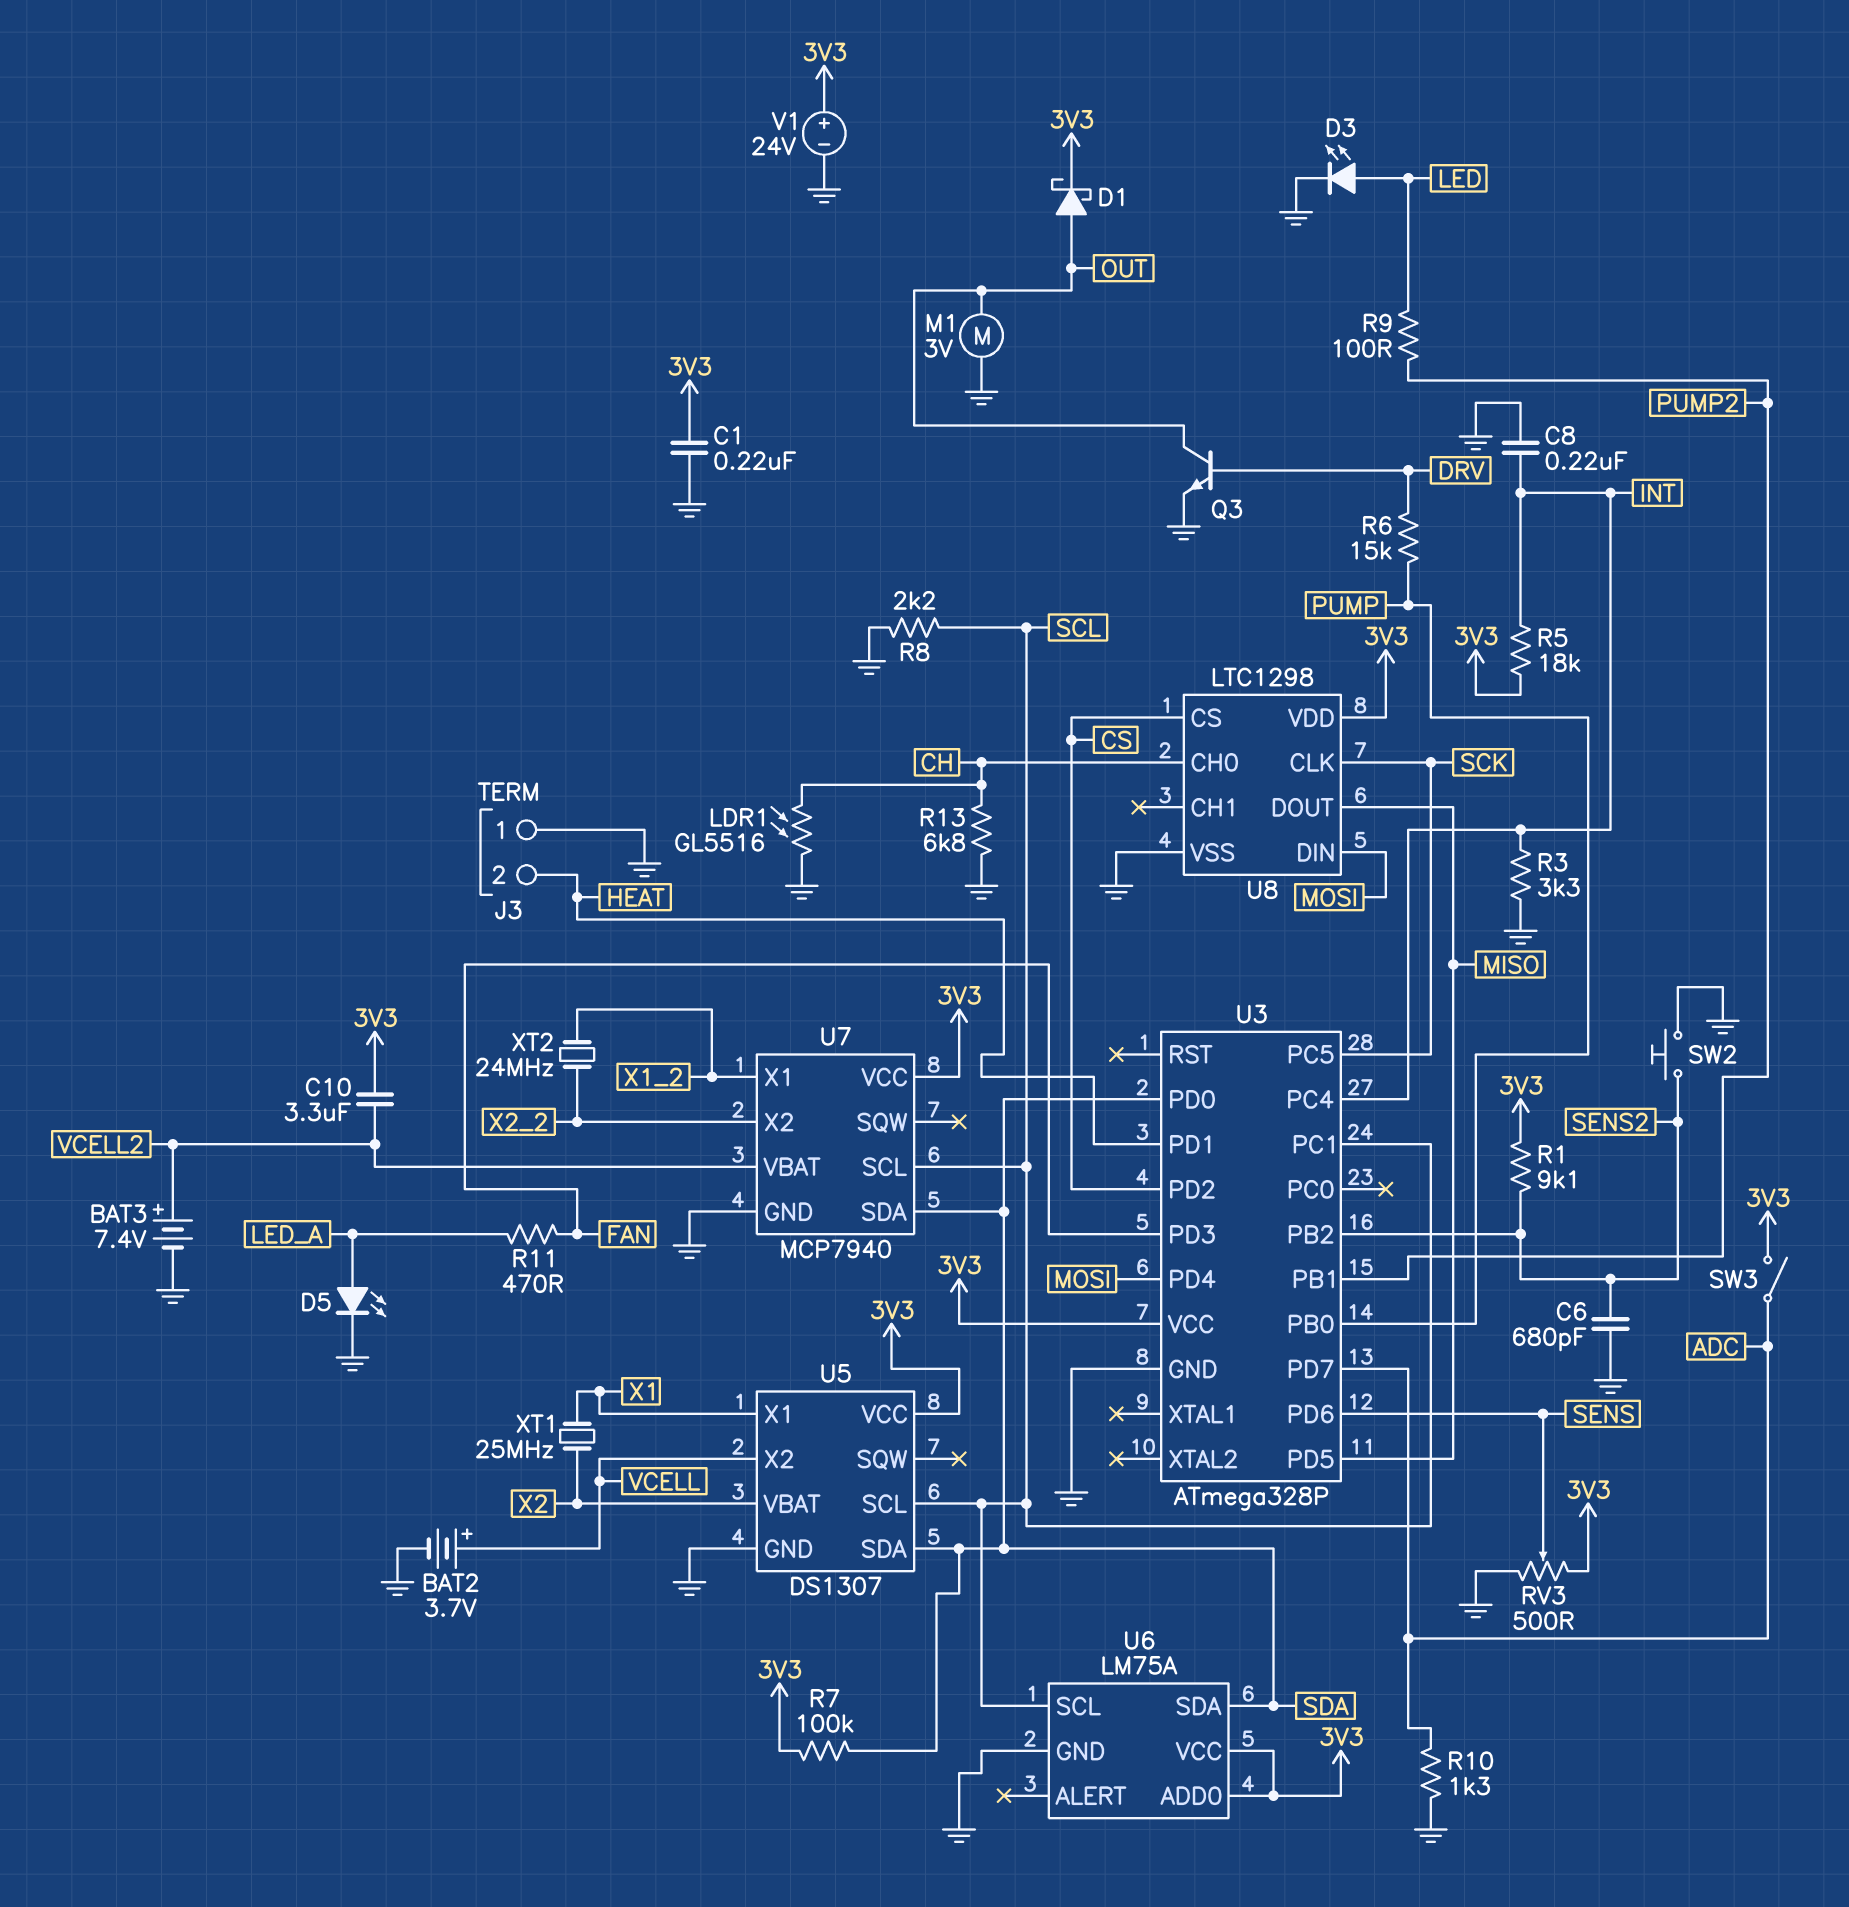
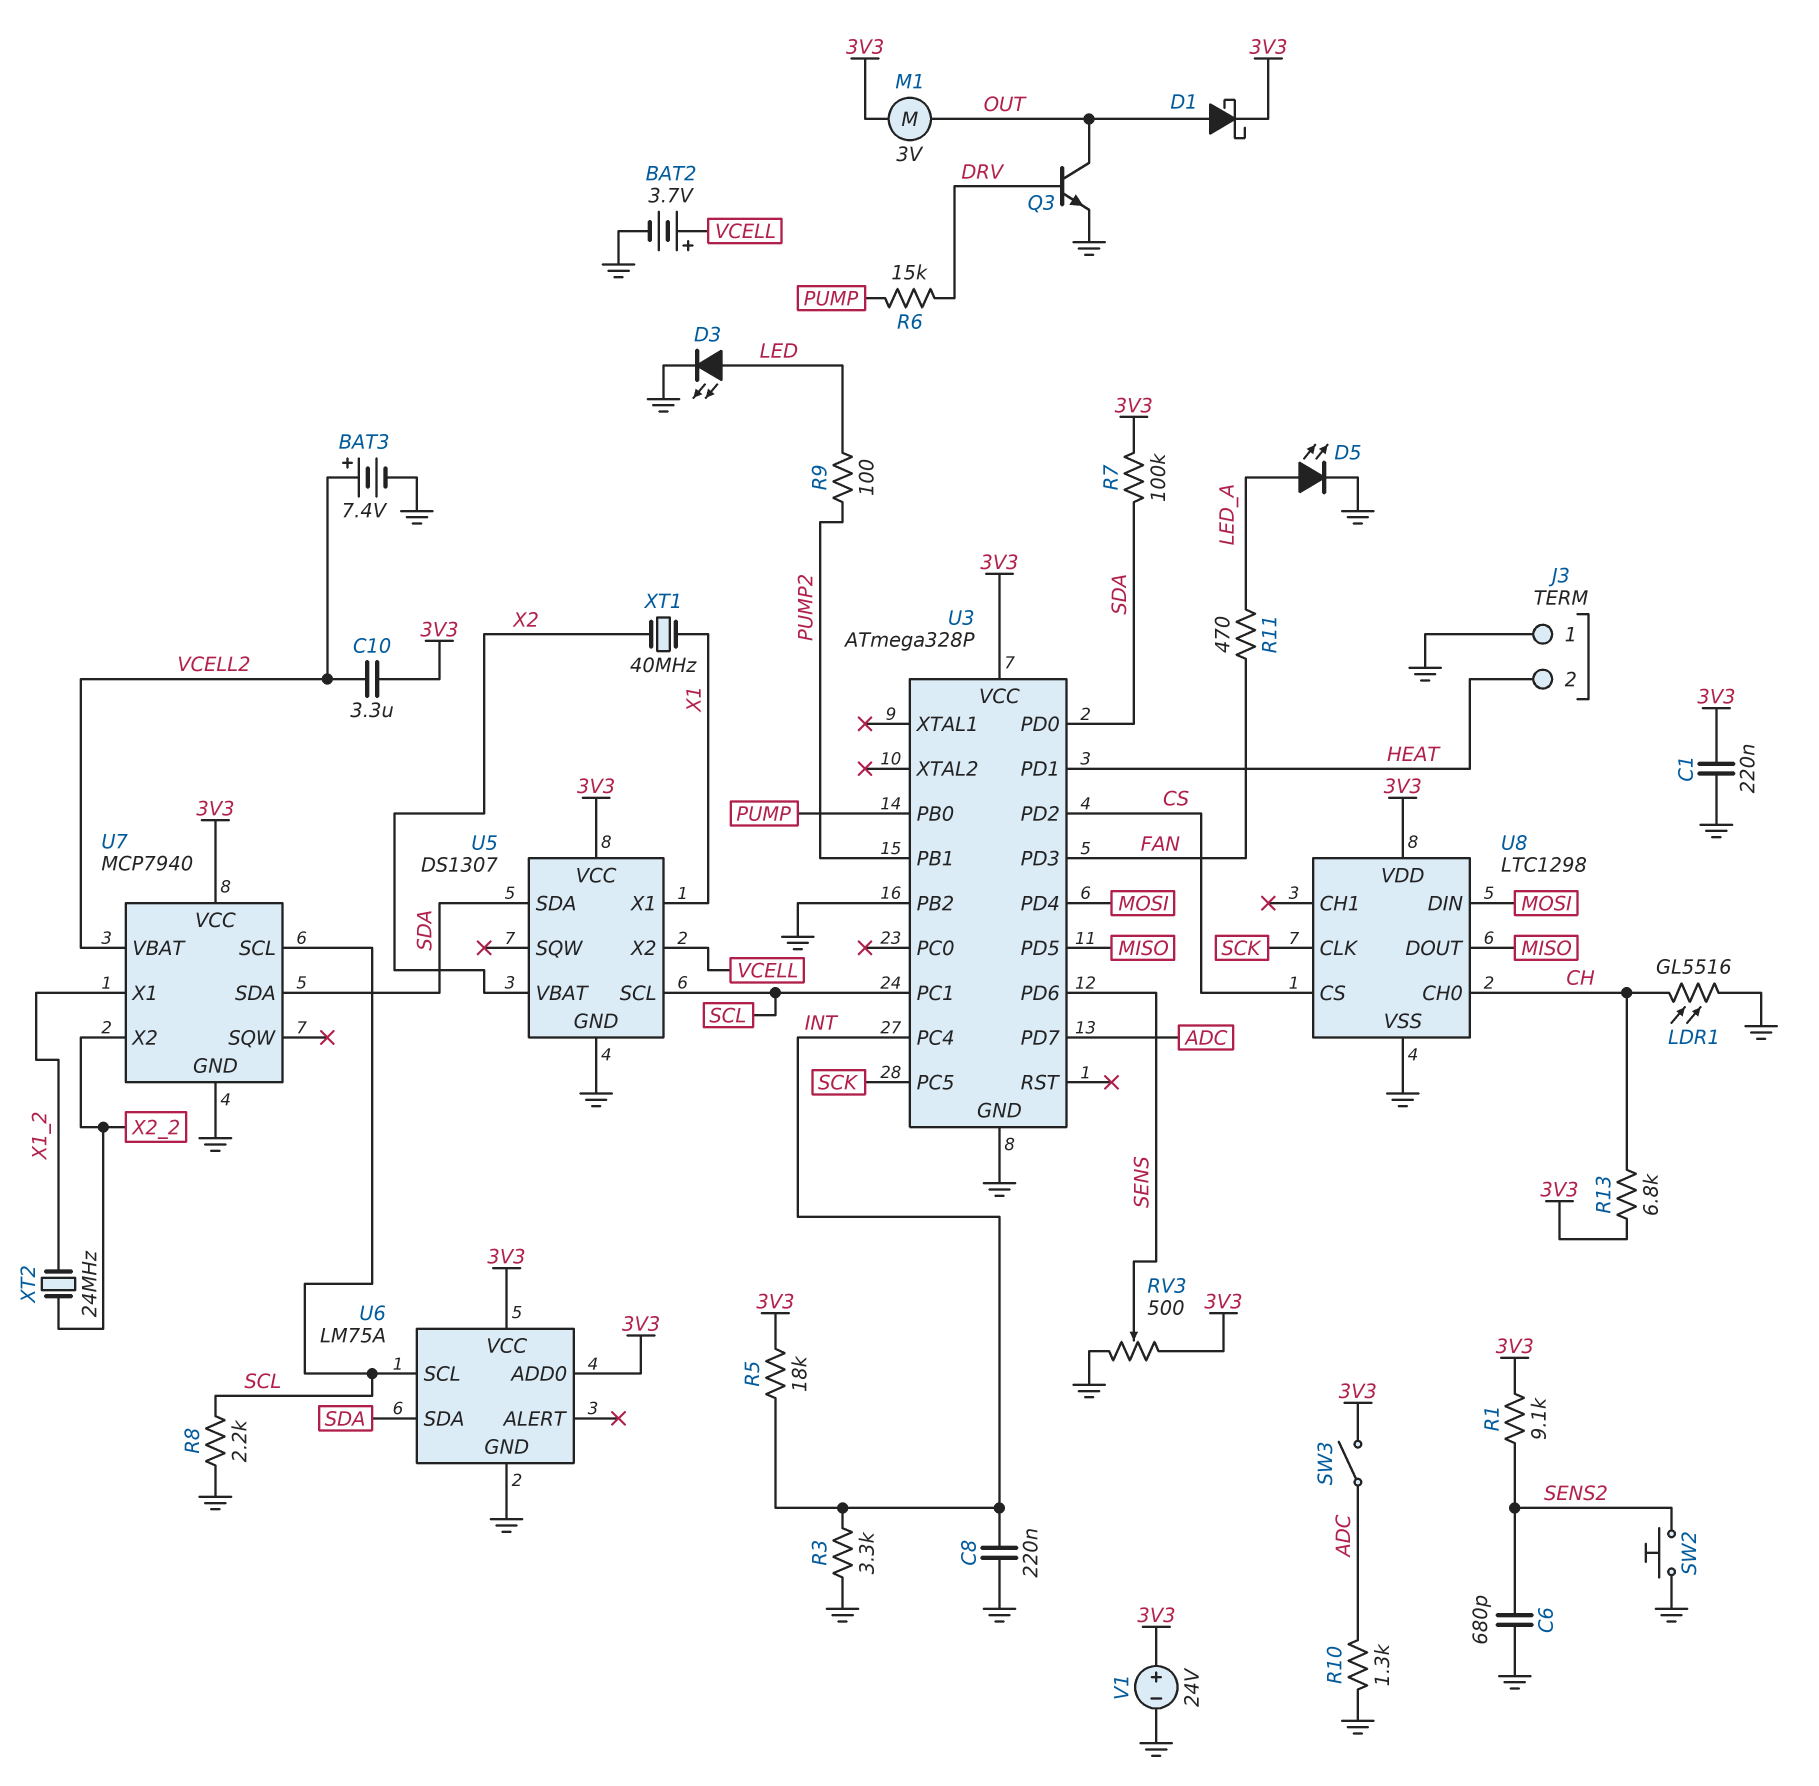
M1: motor 3V (GND, OUT) -> motor 3V (3V3, OUT)
R13: 6.8k (CH, GND) -> 6.8k (3V3, CH)
U3 pin PB2: SENS2 -> GND
XT1: 25MHz (X1, X2) -> 40MHz (X1, X2)

